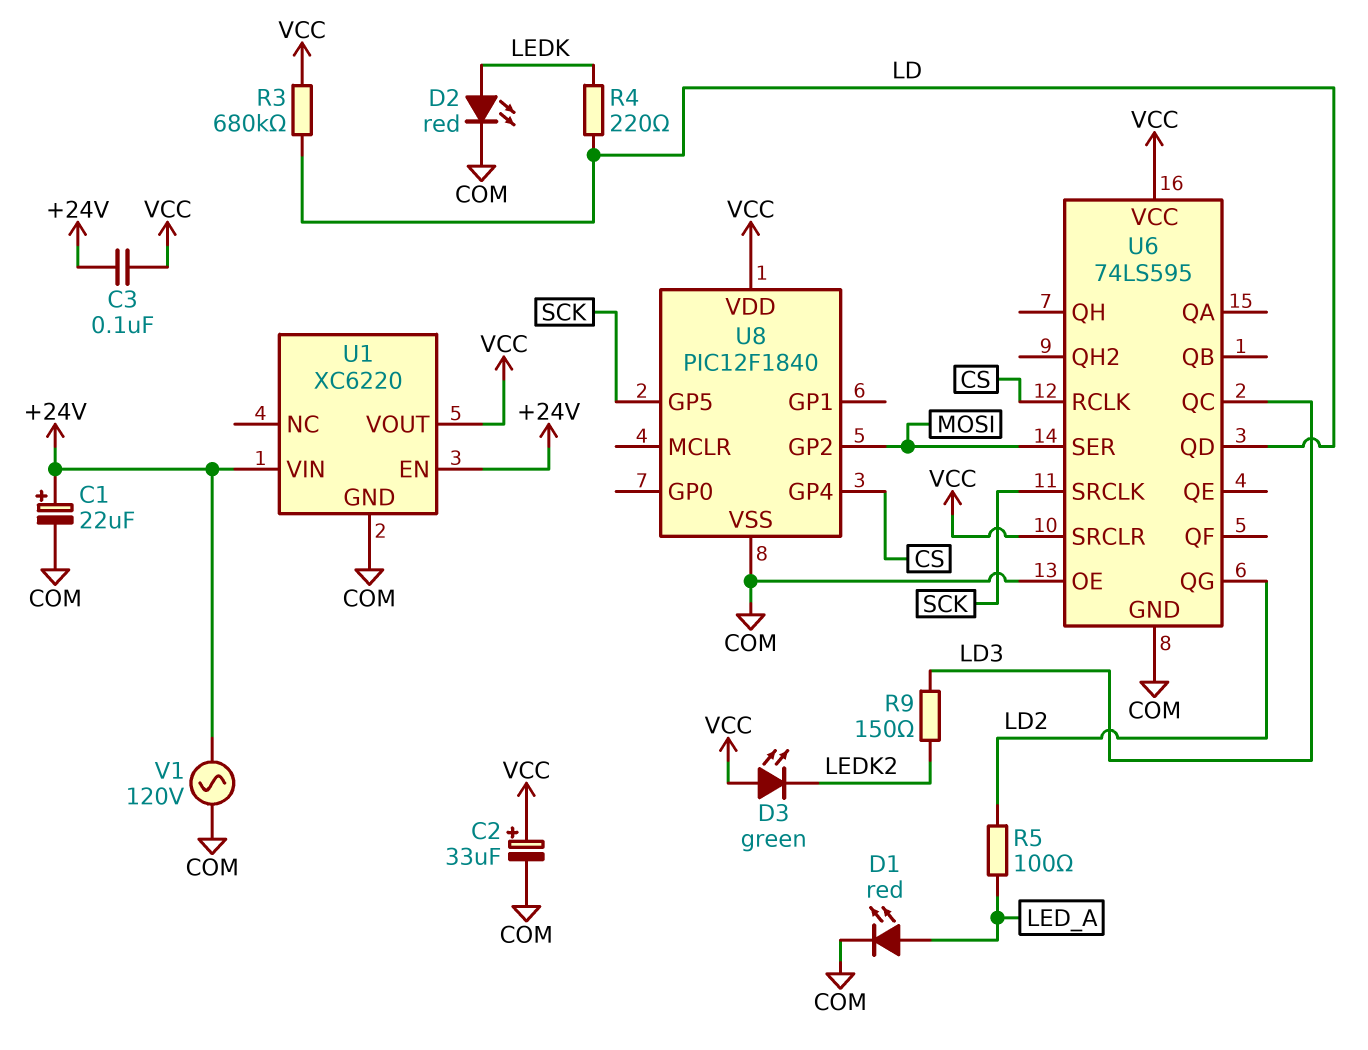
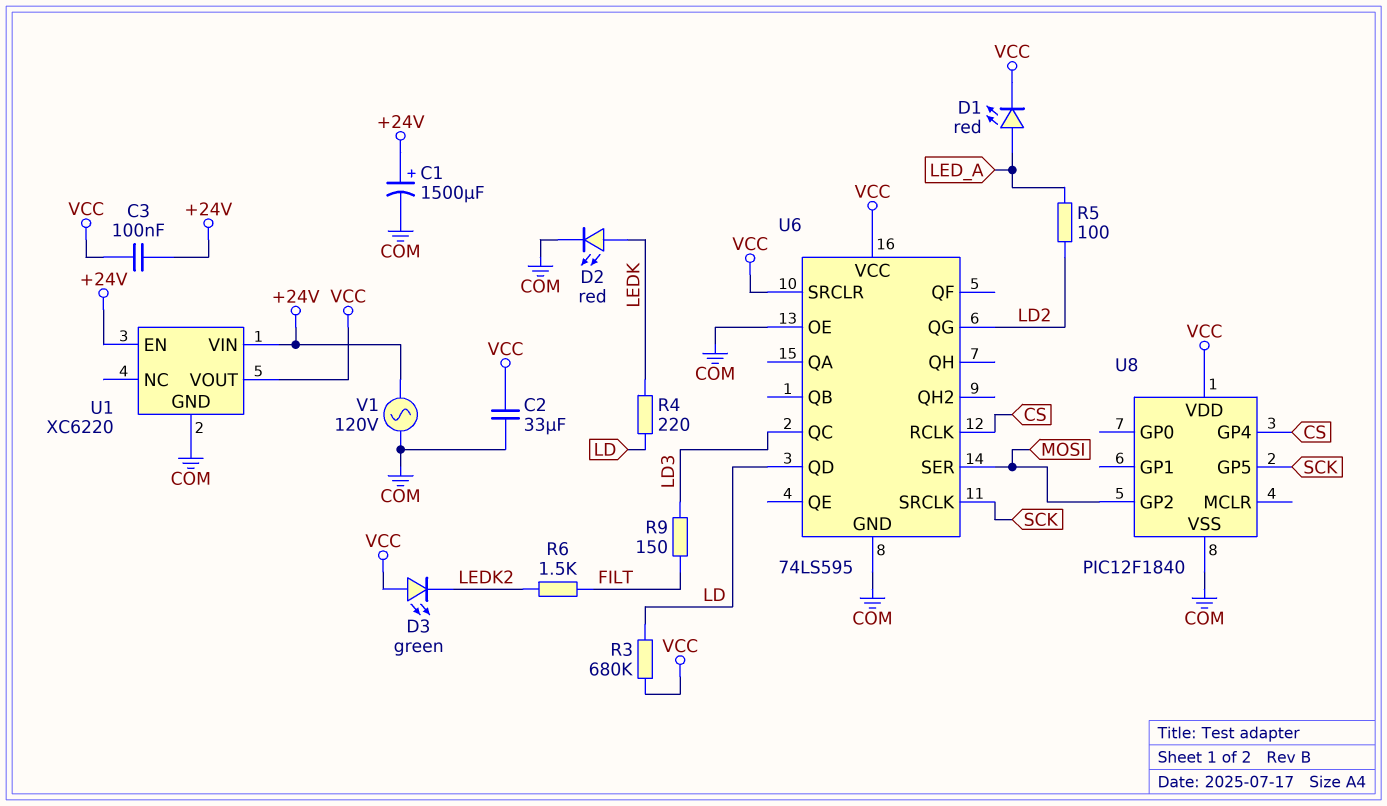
C1: 22uF (plus +24V, minus COM) -> 1500uF (plus +24V, minus COM)
C2: 33uF (plus VCC, minus COM) -> 33uF (COM, VCC)
D1: LED red (A LED_A, K COM) -> LED red (A LED_A, K VCC)
R6: none -> 1.5k (FILT, LEDK2)
R9: 150 (LD3, LEDK2) -> 150 (FILT, LD3)

